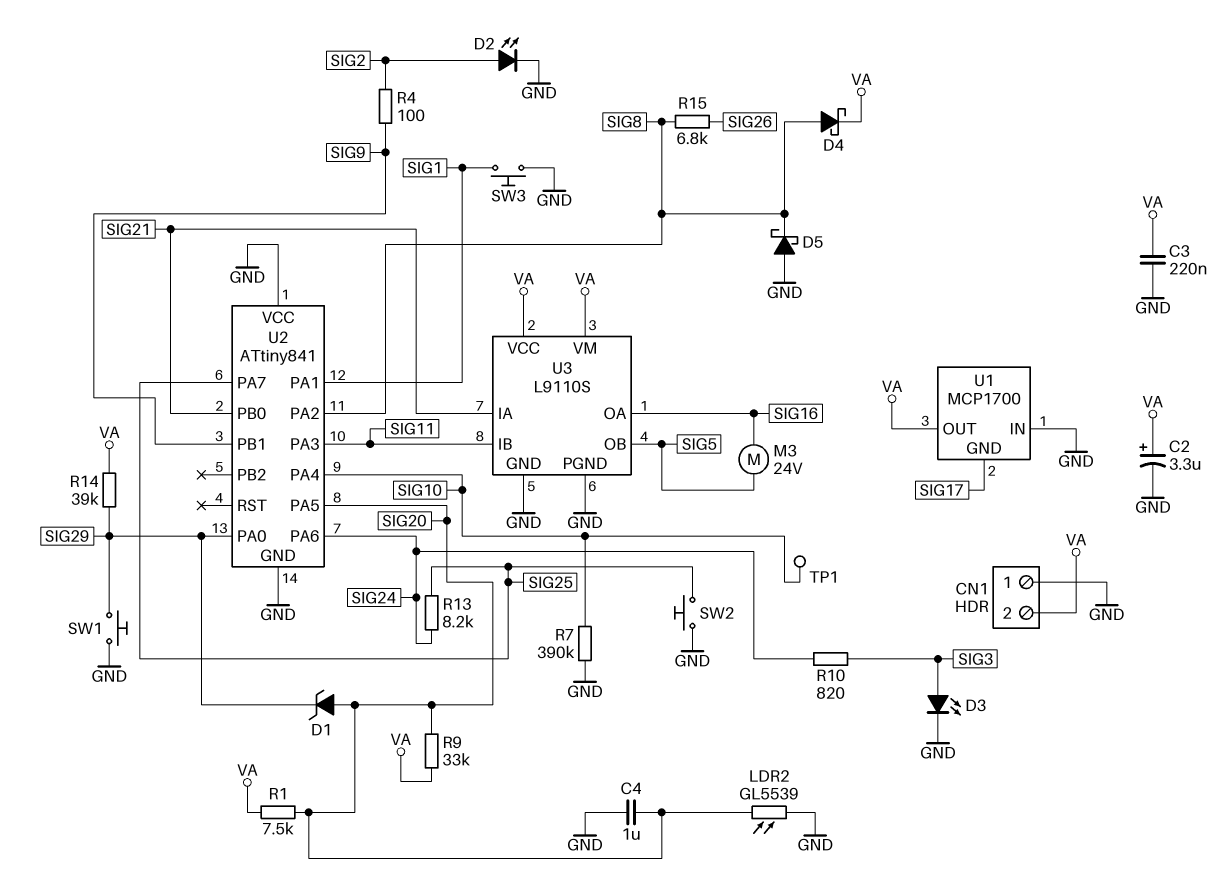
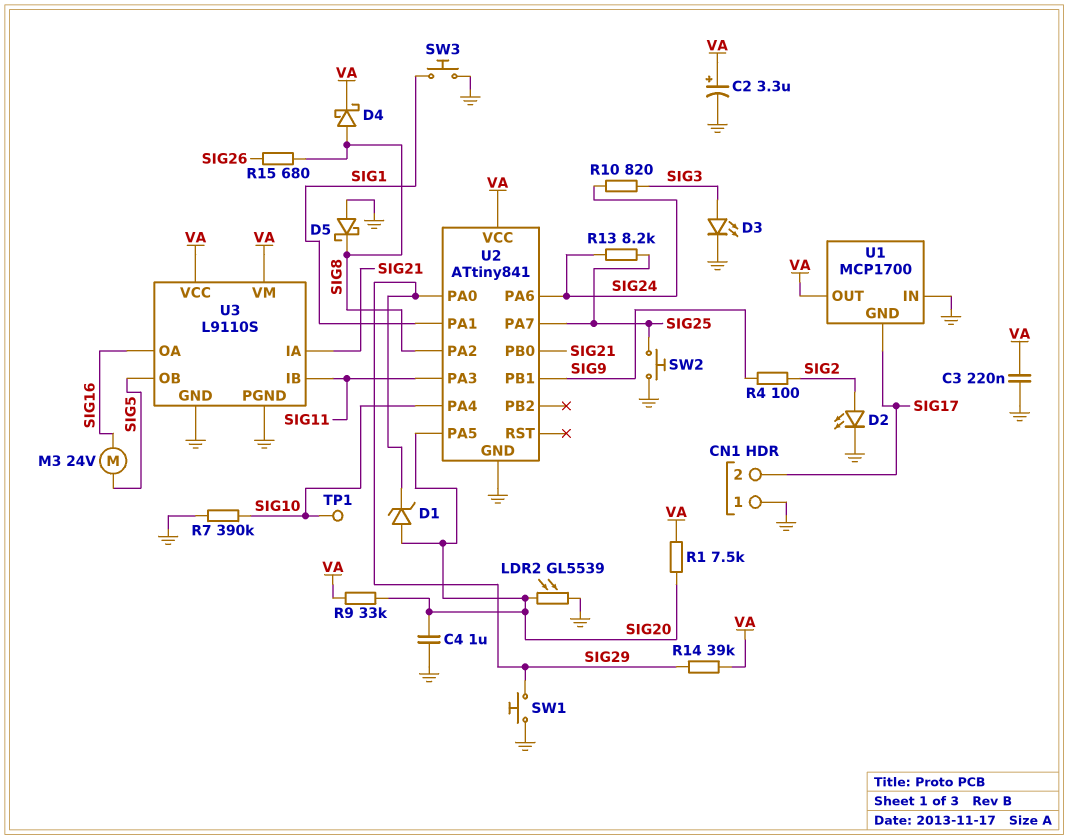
CN1 pin 2: VA -> SIG17
R15: 6.8k (SIG8, SIG26) -> 680 (SIG8, SIG26)
U2 pin VCC: GND -> VA

